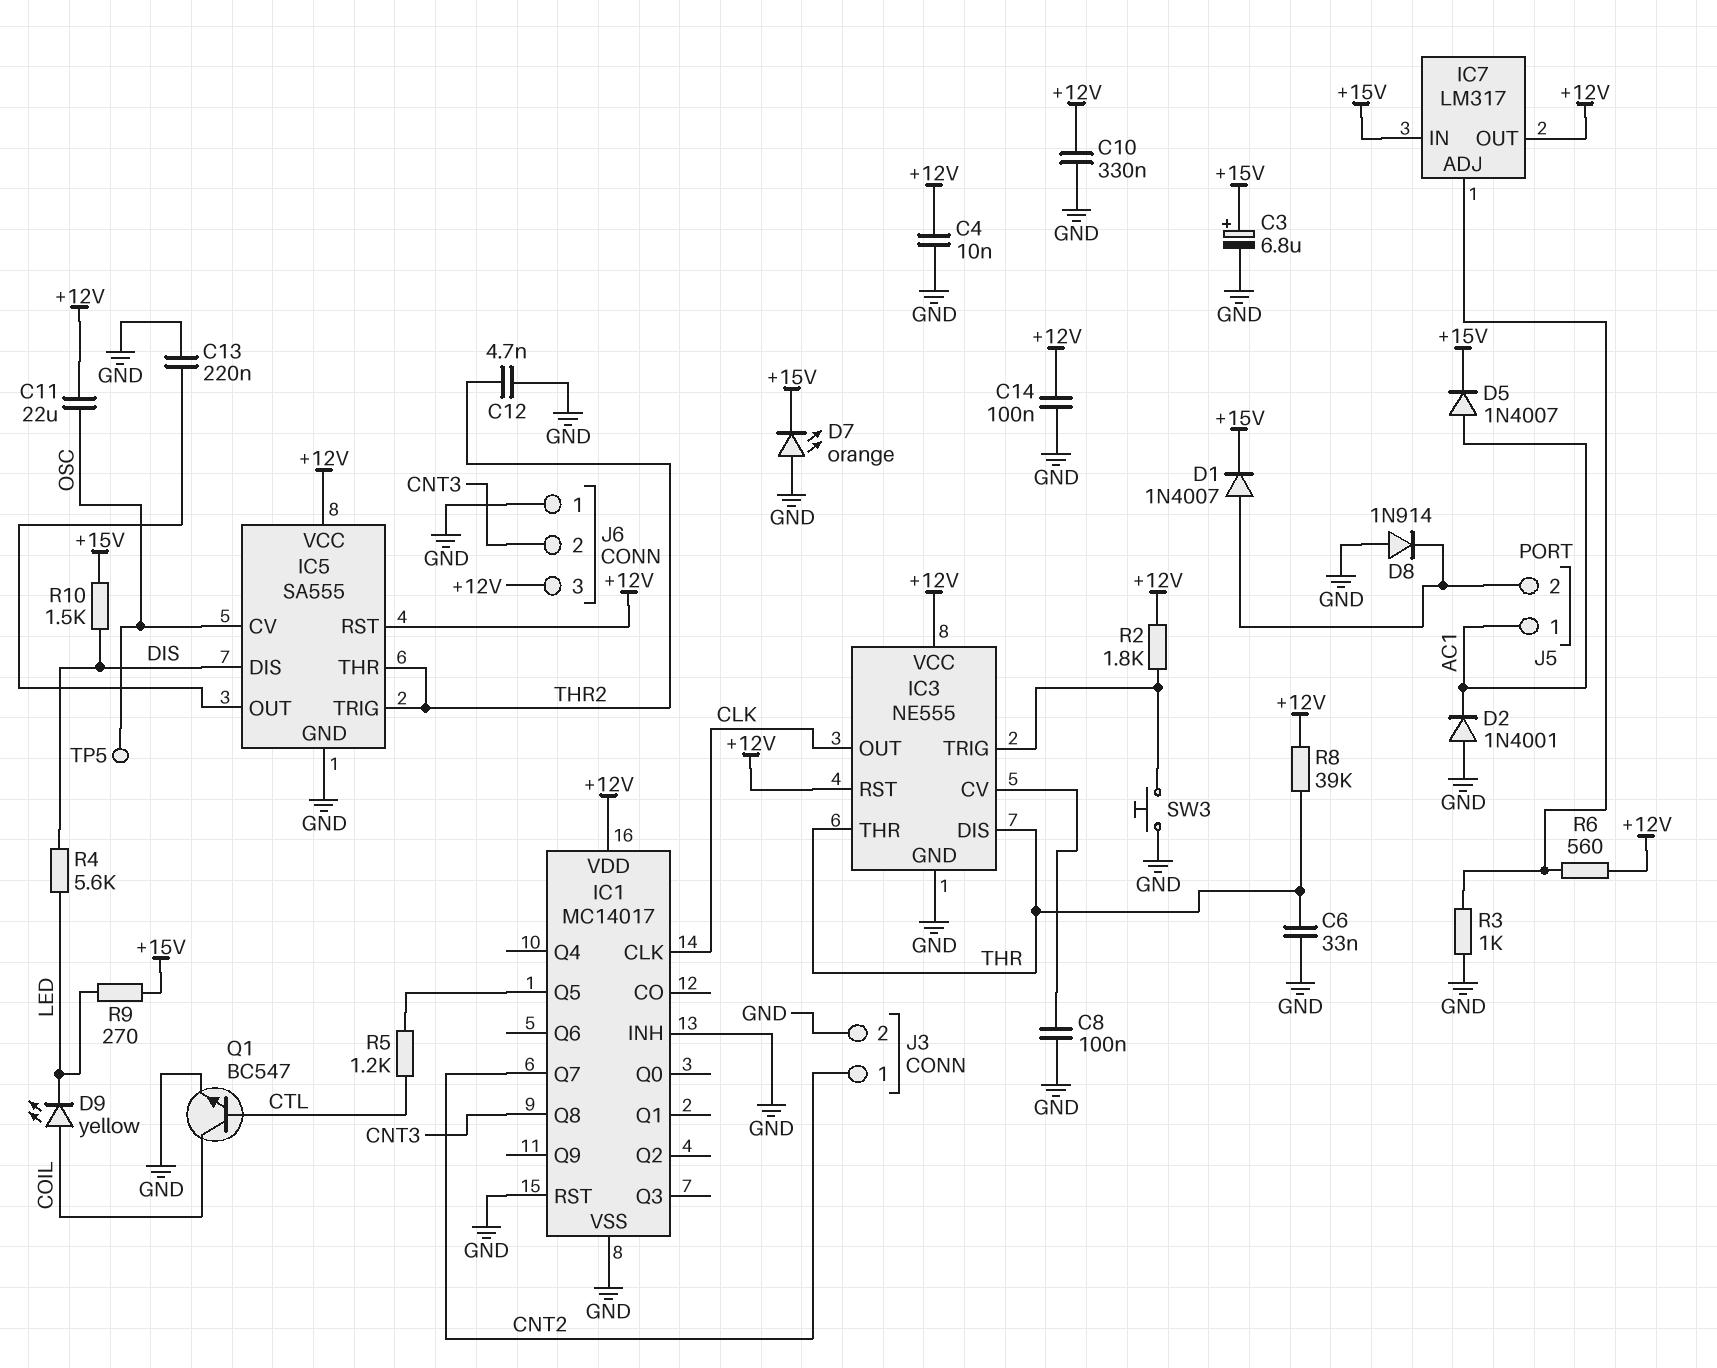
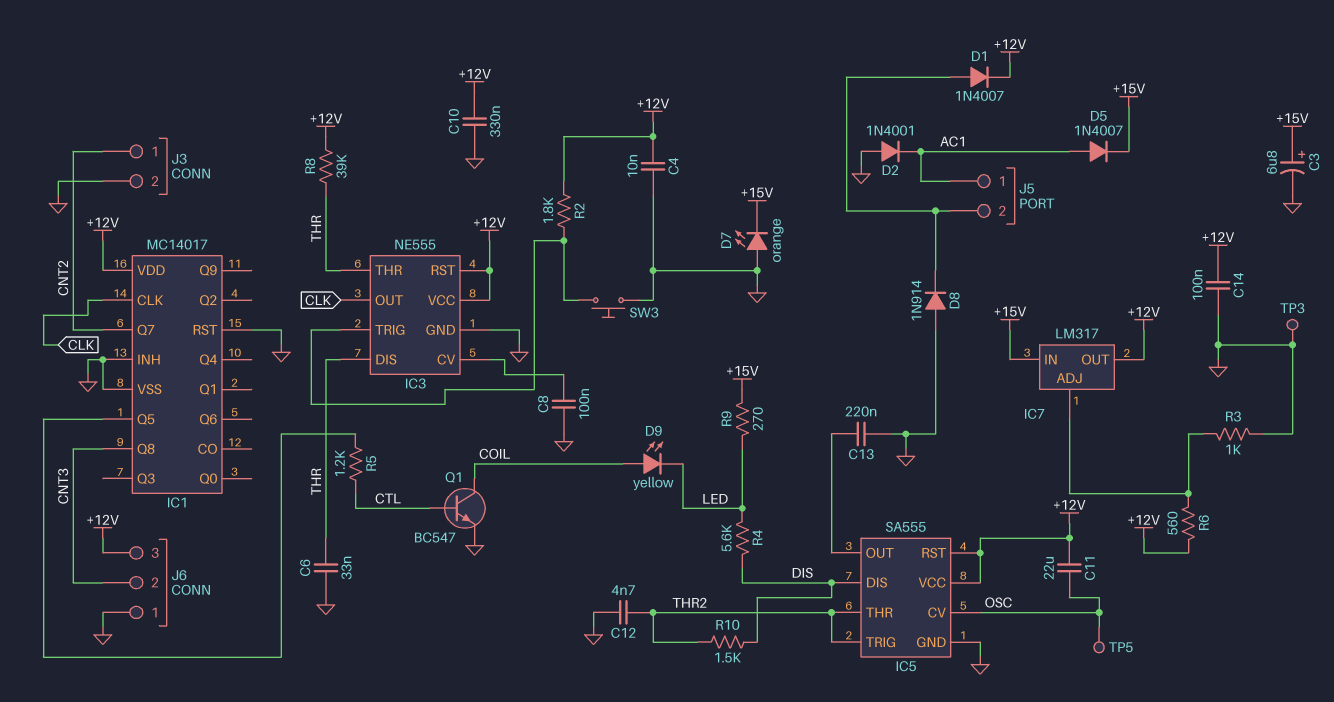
D1: diode 1N4007 (A J5/2, K +15V) -> diode 1N4007 (A J5/2, K +12V)
R10: 1.5k (+15V, DIS) -> 1.5k (DIS, THR2)
TP3: none -> test point (GND)

